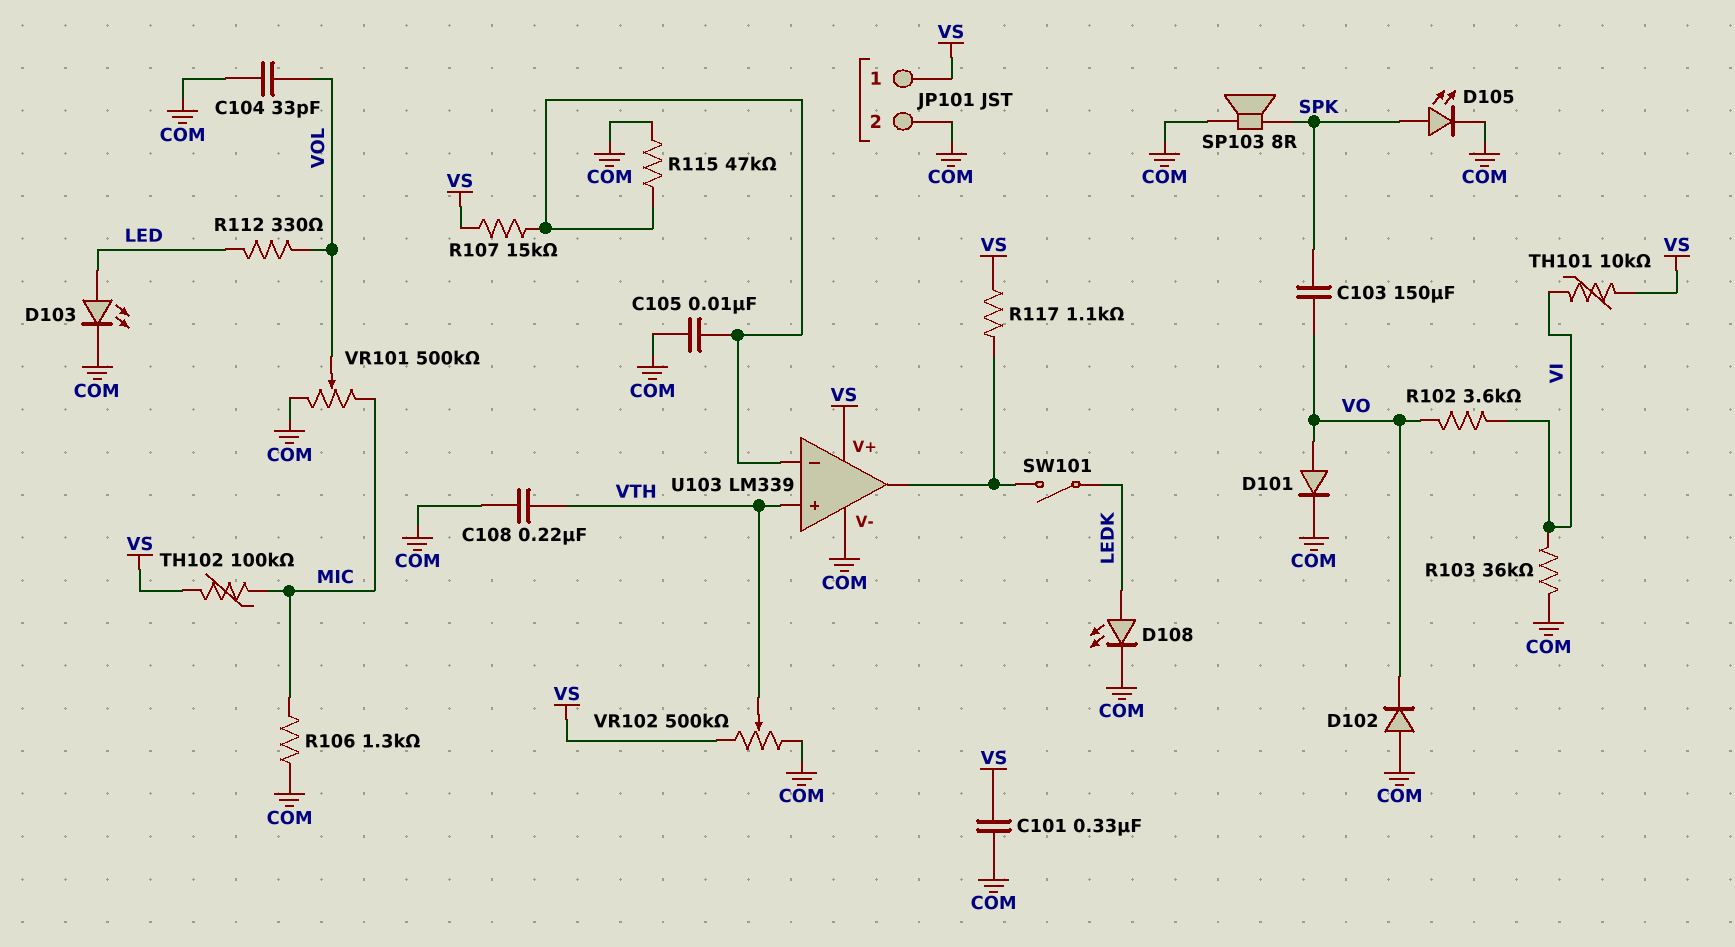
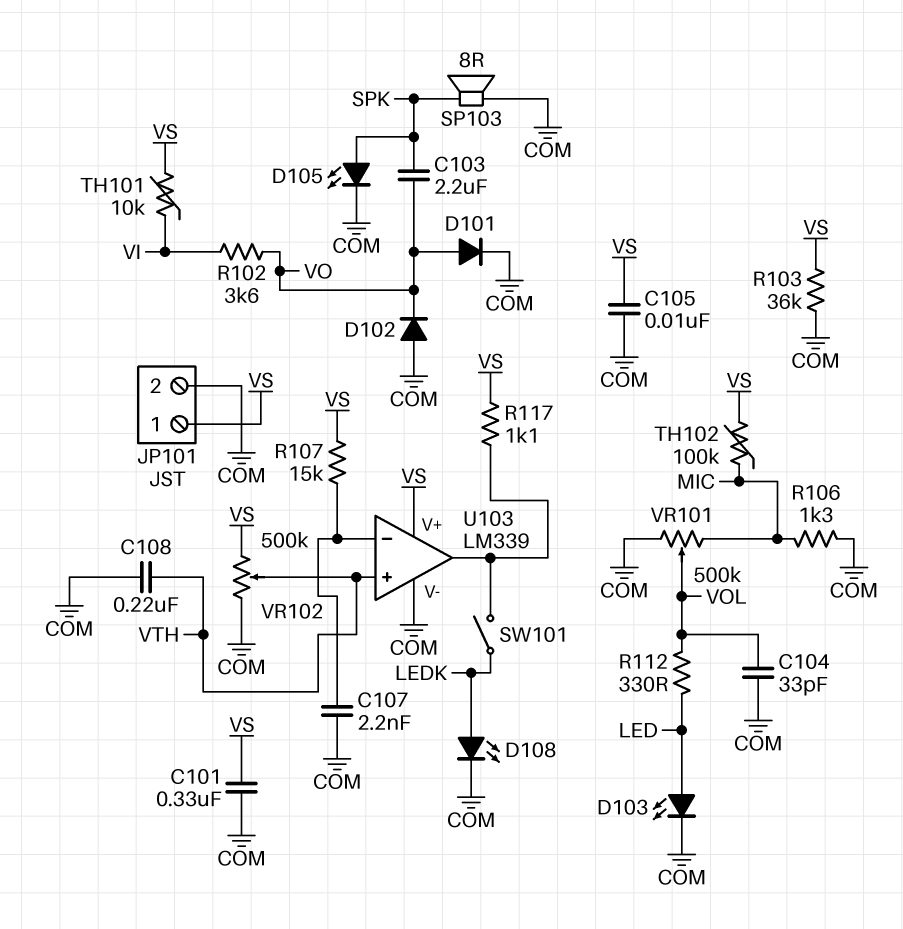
C103: 150uF (SPK, VO) -> 2.2uF (SPK, VO)
C105: 10nF (COM, U103/in-) -> 10nF (COM, VS)
C107: none -> 2.2nF (COM, U103/in-)
R103: 36k (COM, VI) -> 36k (COM, VS)
R115: 47k (COM, U103/in-) -> none

